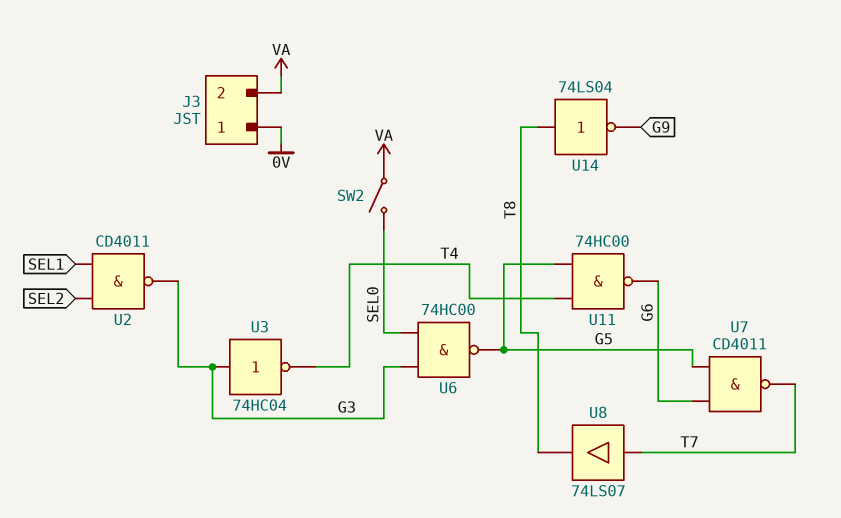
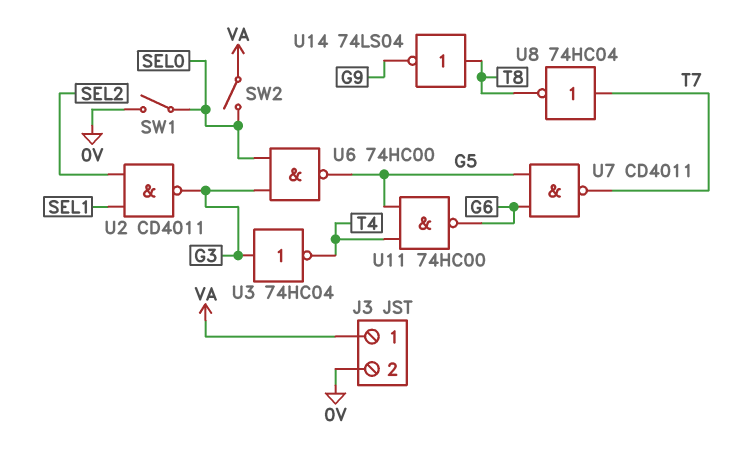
J3 pin 1: 0V -> VA
J3 pin 2: VA -> 0V
SW1: none -> switch (0V, SEL0)
U8: buffer 74LS07 (in T7, out T8) -> NOT 74HC04 (in T7, out T8)

